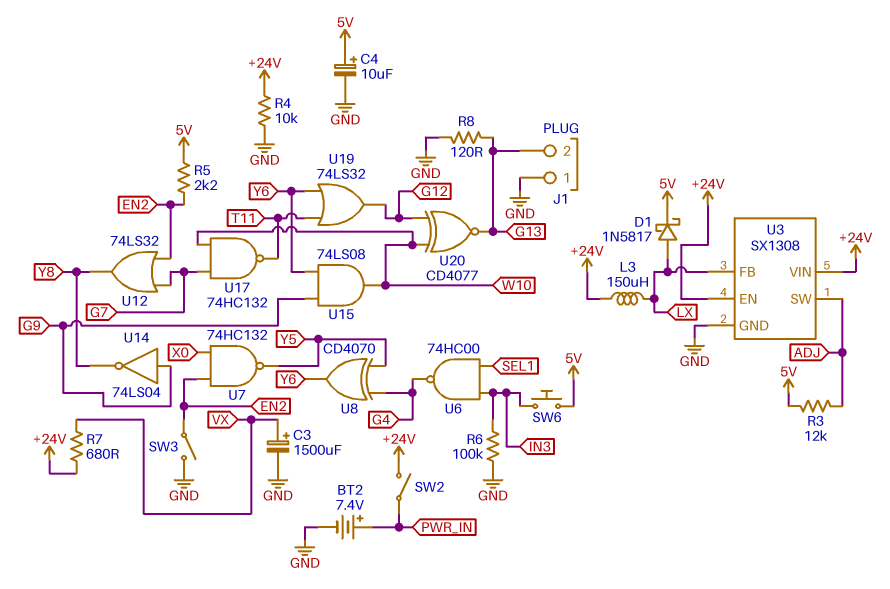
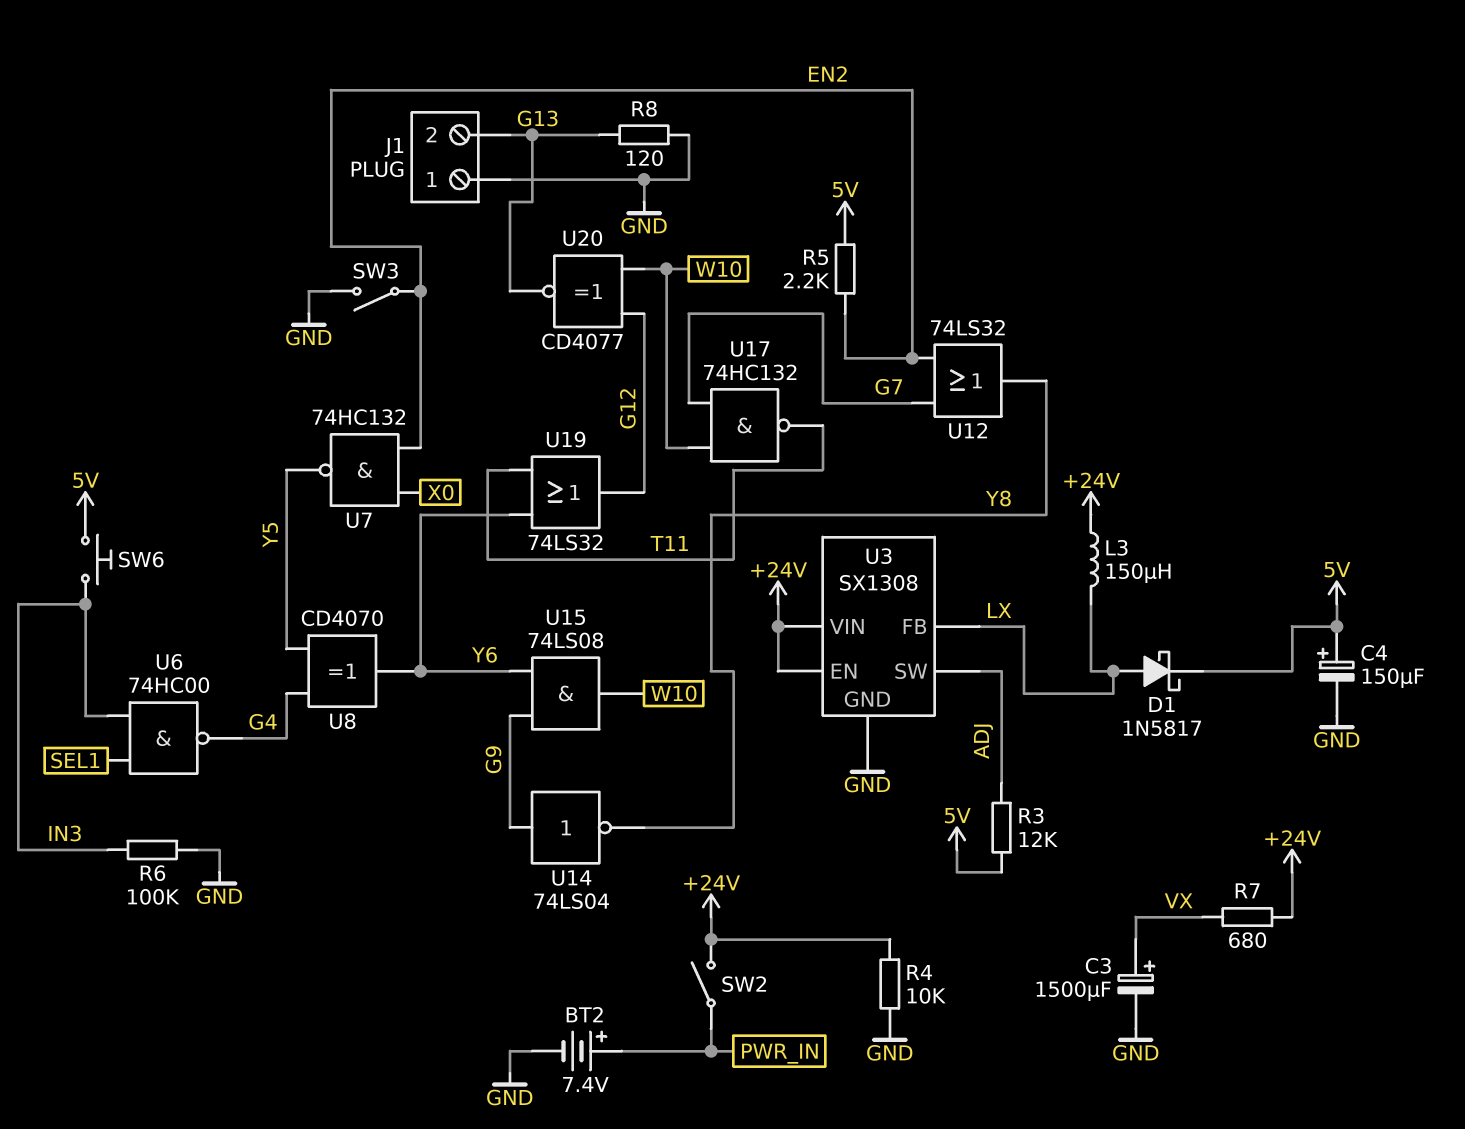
C4: 10uF (plus 5V, minus GND) -> 150uF (plus 5V, minus GND)

